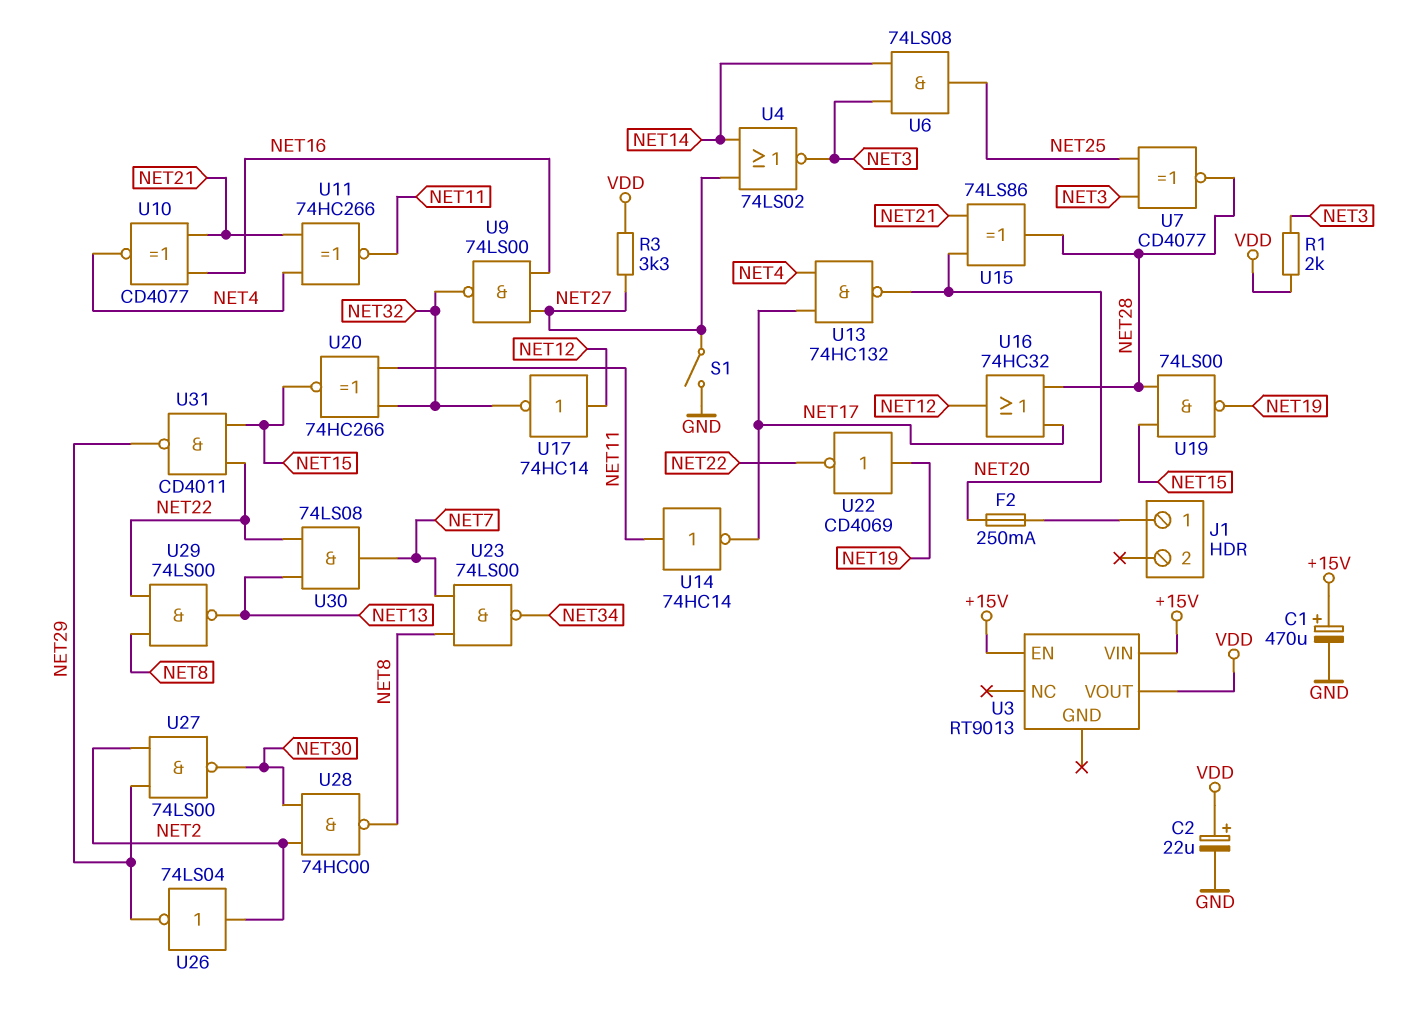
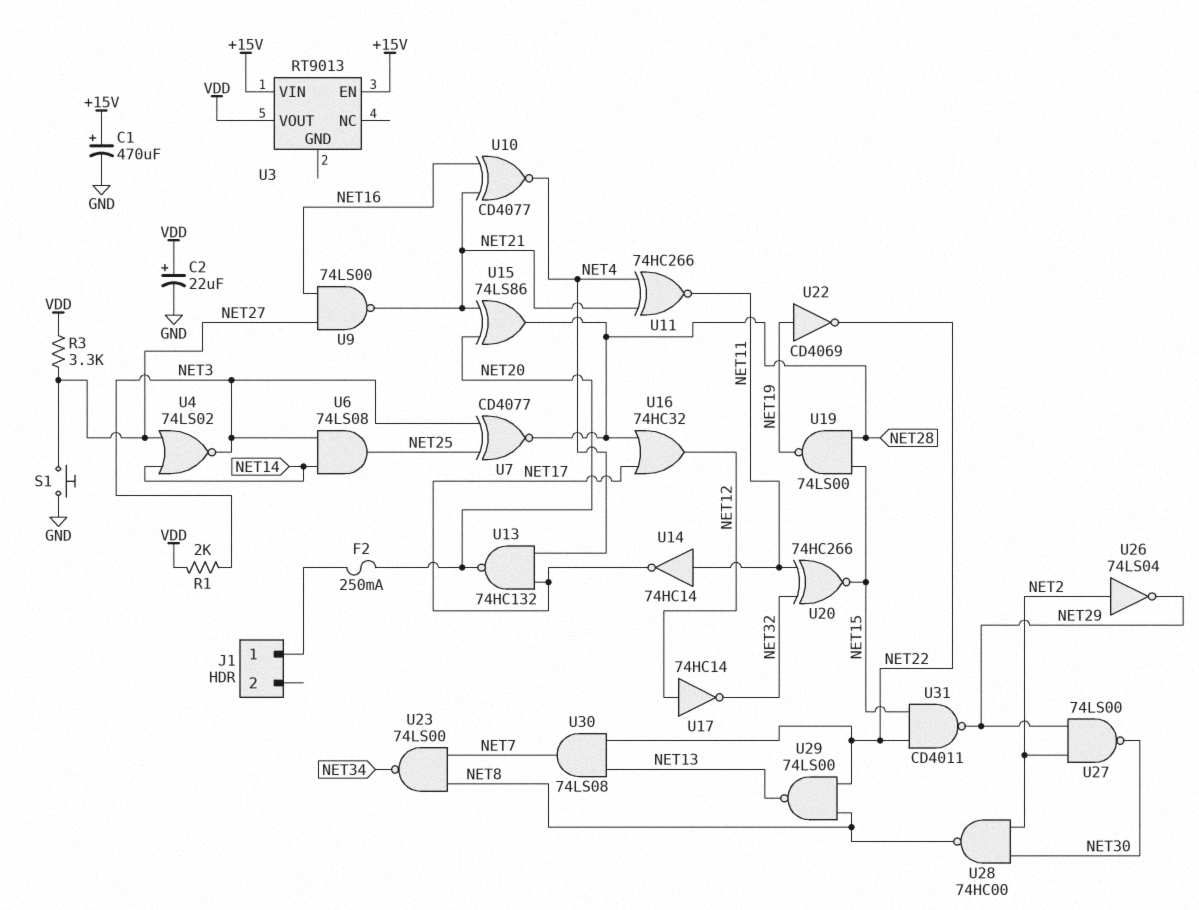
S1: switch (GND, NET27) -> button (GND, NET27)
U9: NAND 74LS00 (in NET16, in NET27, out NET32) -> NAND 74LS00 (in NET16, in NET27, out NET21)

